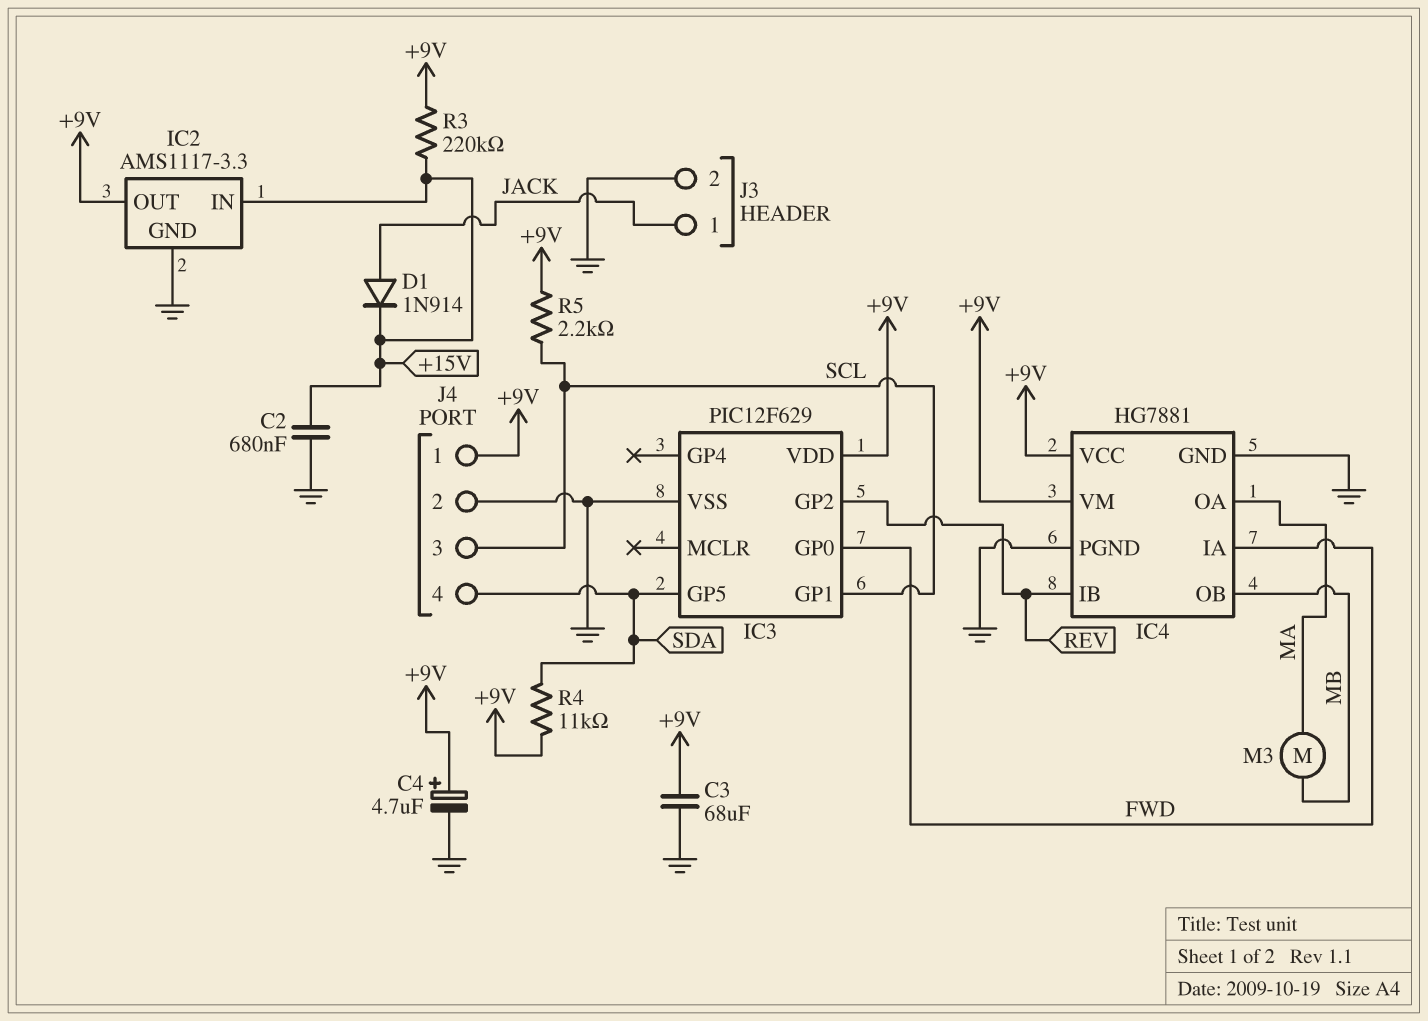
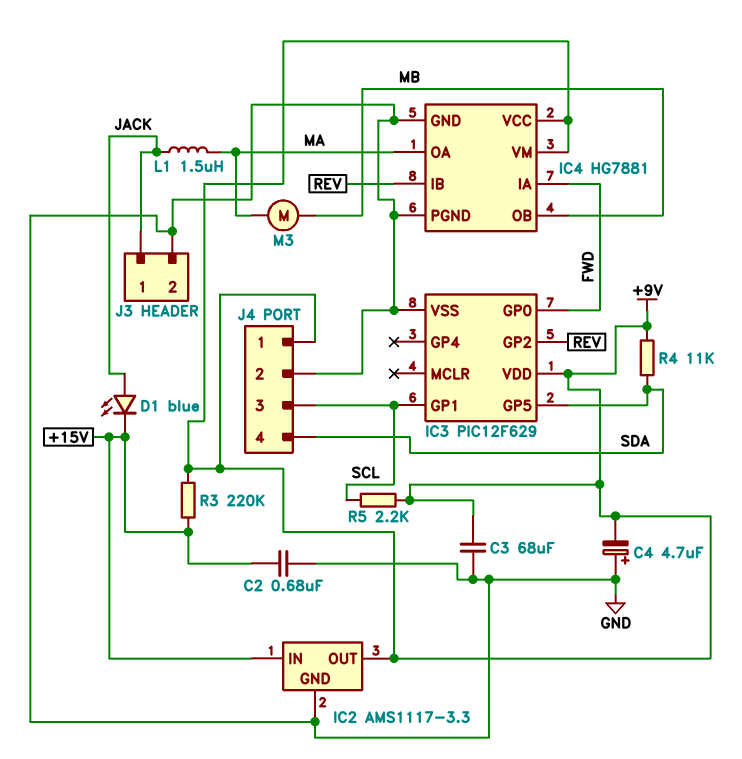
C4: 4.7uF (plus +9V, minus GND) -> 4.7uF (plus GND, minus +9V)
D1: diode 1N914 (A JACK, K +15V) -> LED blue (A JACK, K +15V)
L1: none -> 1.5uH (JACK, MA)

